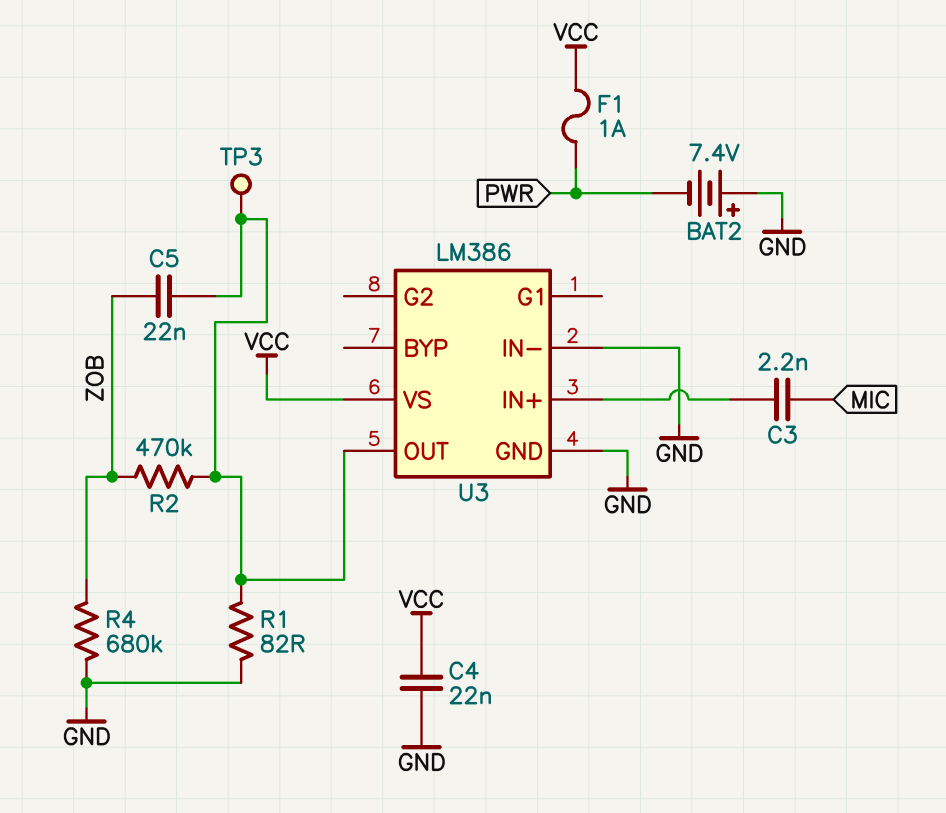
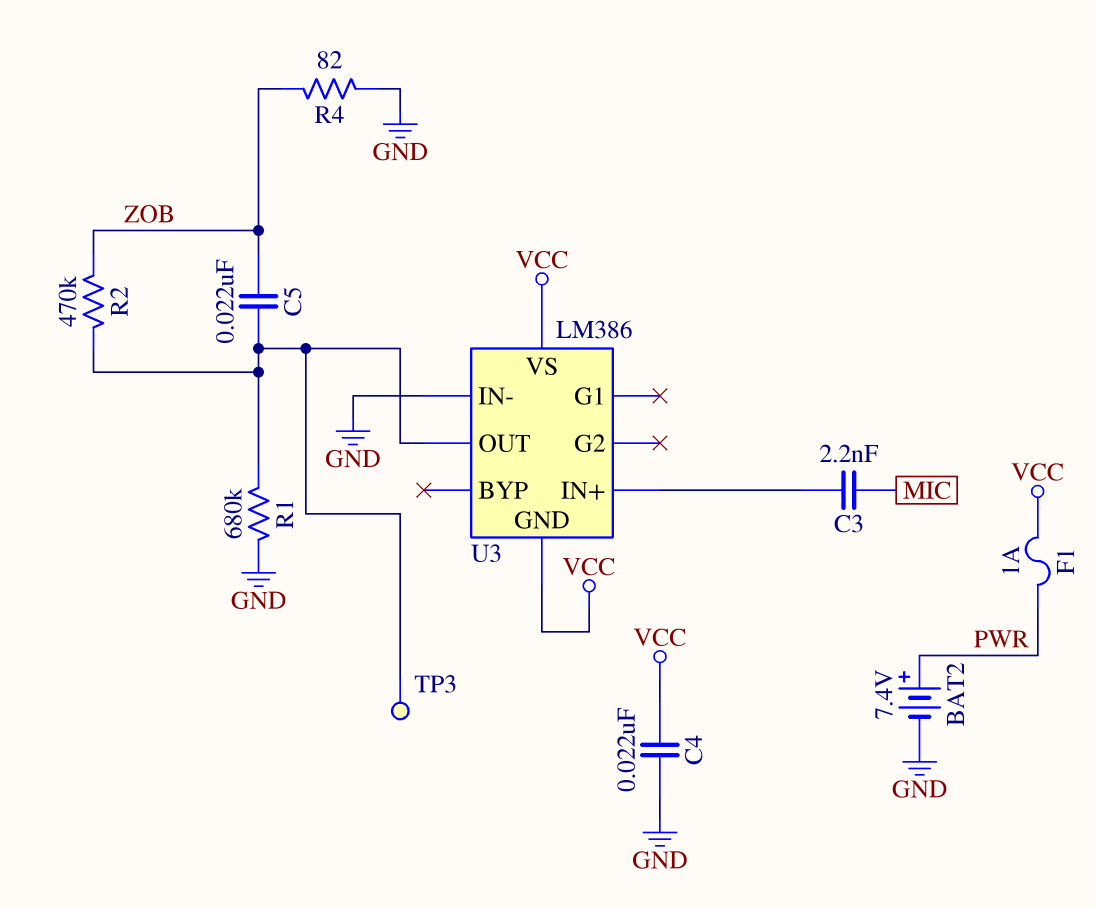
BAT2: 7.4V (plus GND, minus PWR) -> 7.4V (plus PWR, minus GND)
R1: 82 (GND, U3/OUT) -> 680k (GND, U3/OUT)
R4: 680k (GND, ZOB) -> 82 (GND, ZOB)
U3 pin GND: GND -> VCC

